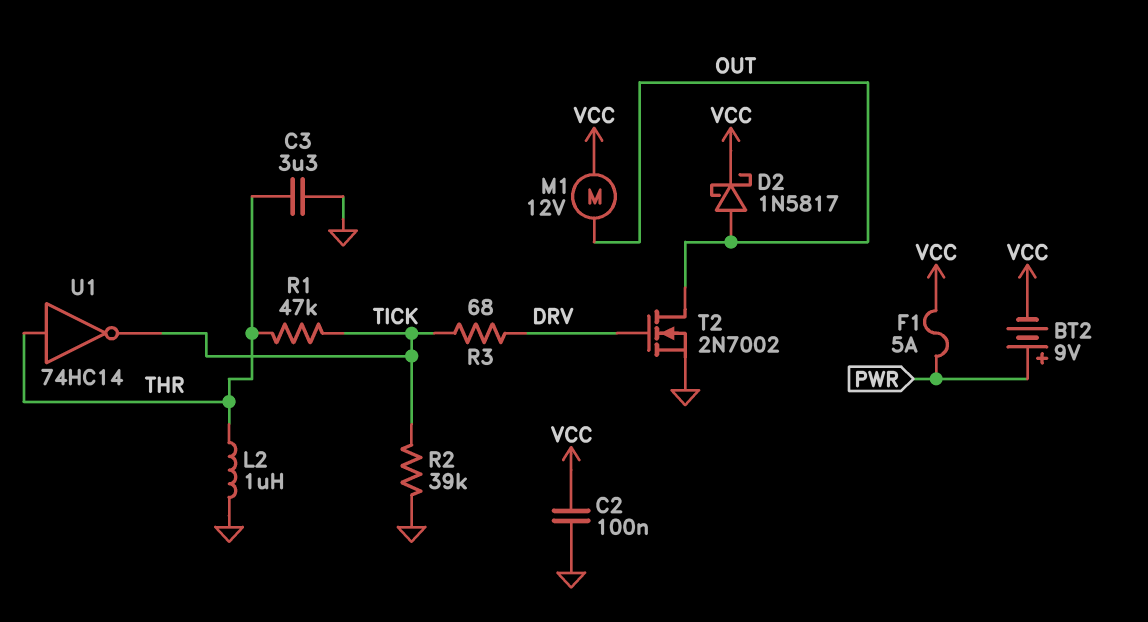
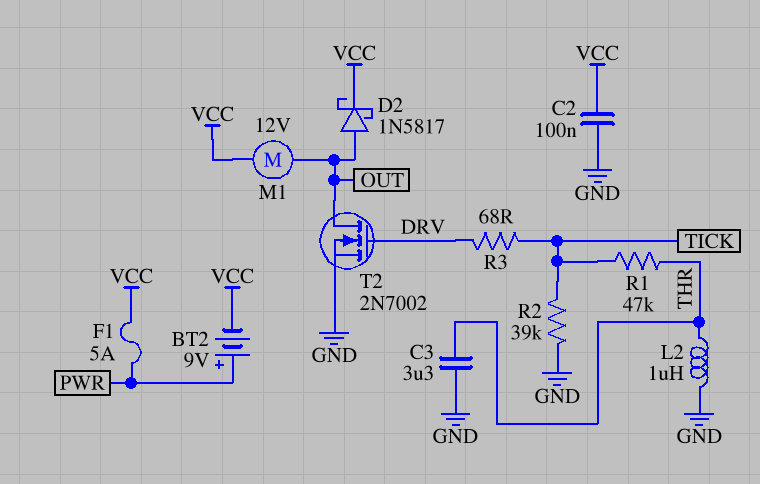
U1: NOT 74HC14 (in THR, out TICK) -> none

